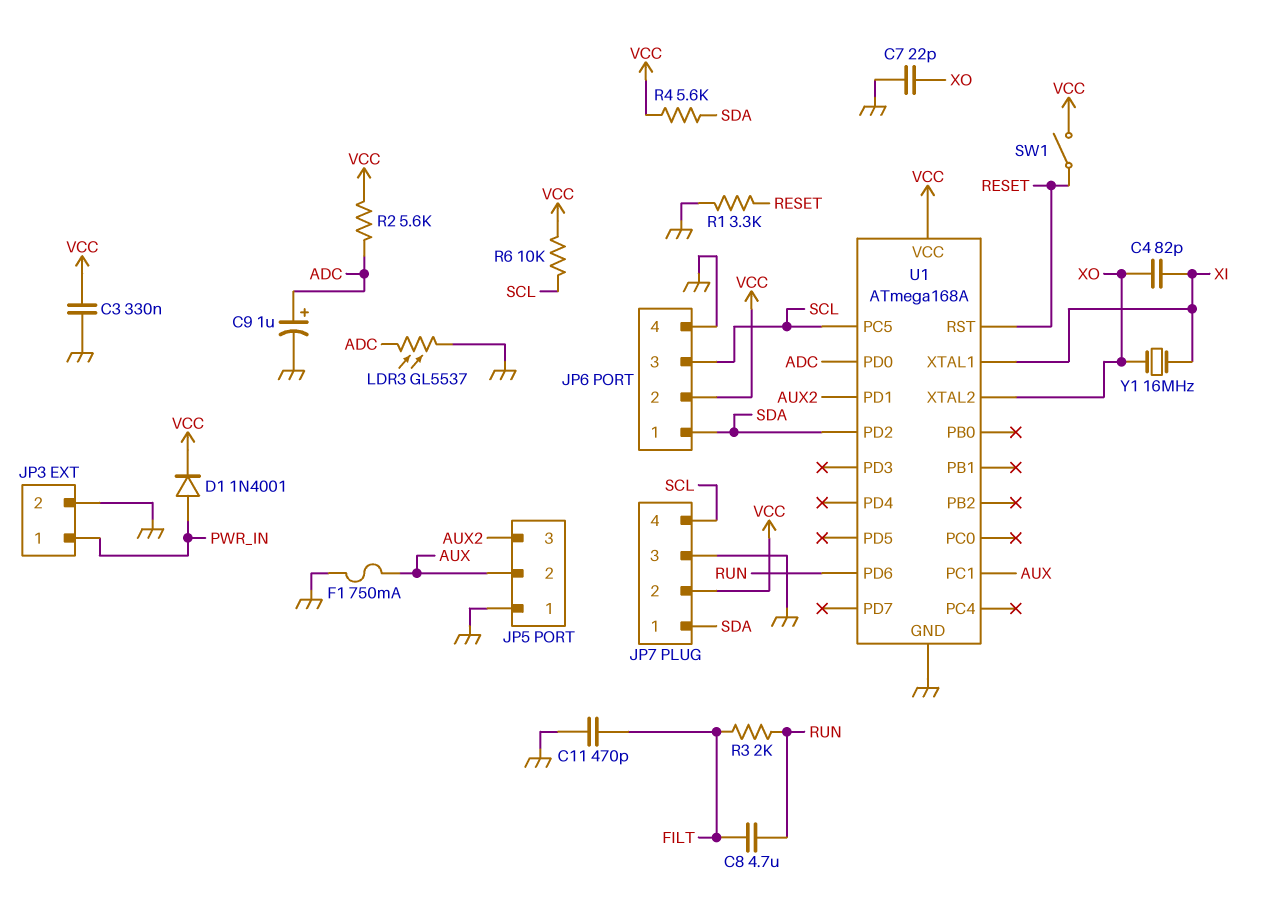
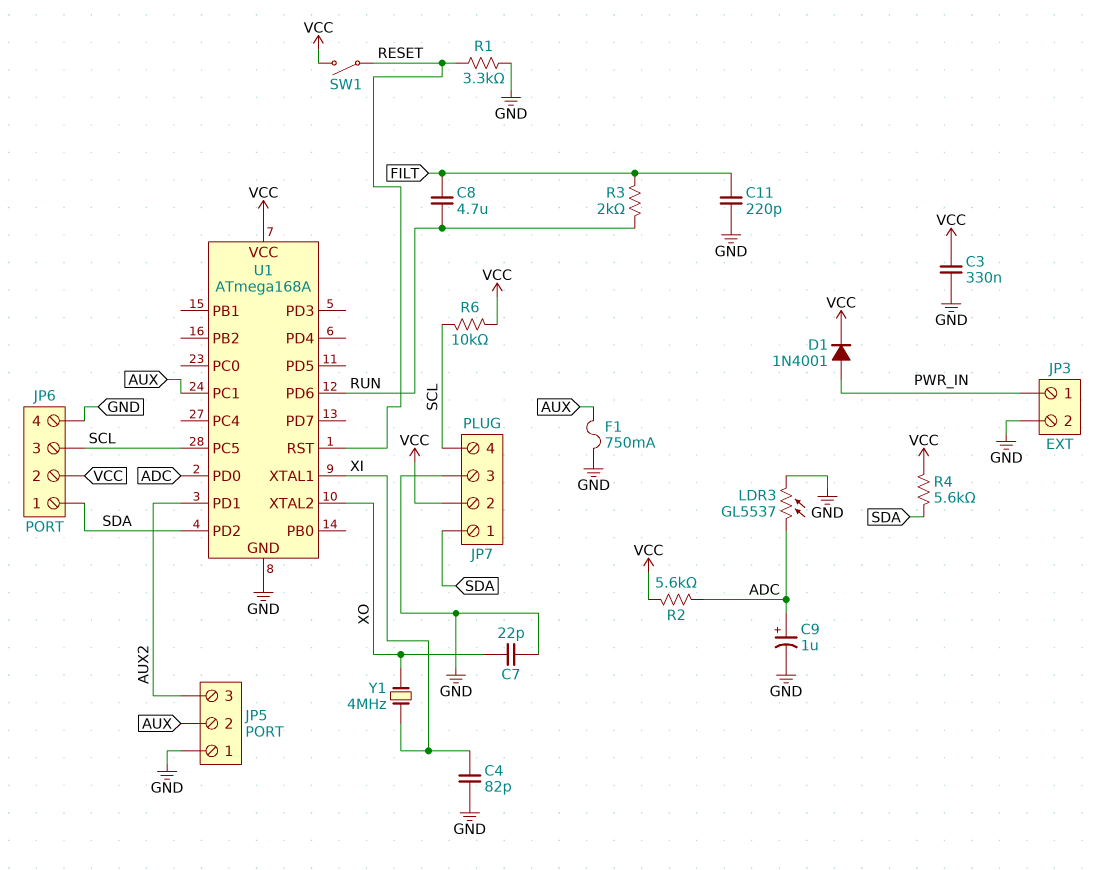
C4: 82pF (XI, XO) -> 82pF (GND, XI)
C11: 470pF (FILT, GND) -> 220pF (FILT, GND)
Y1: 16MHz (XI, XO) -> 4MHz (XI, XO)

